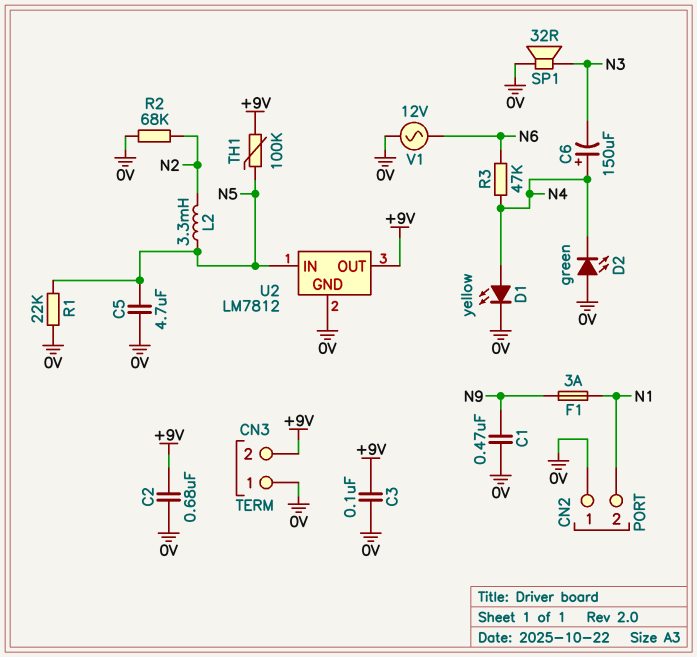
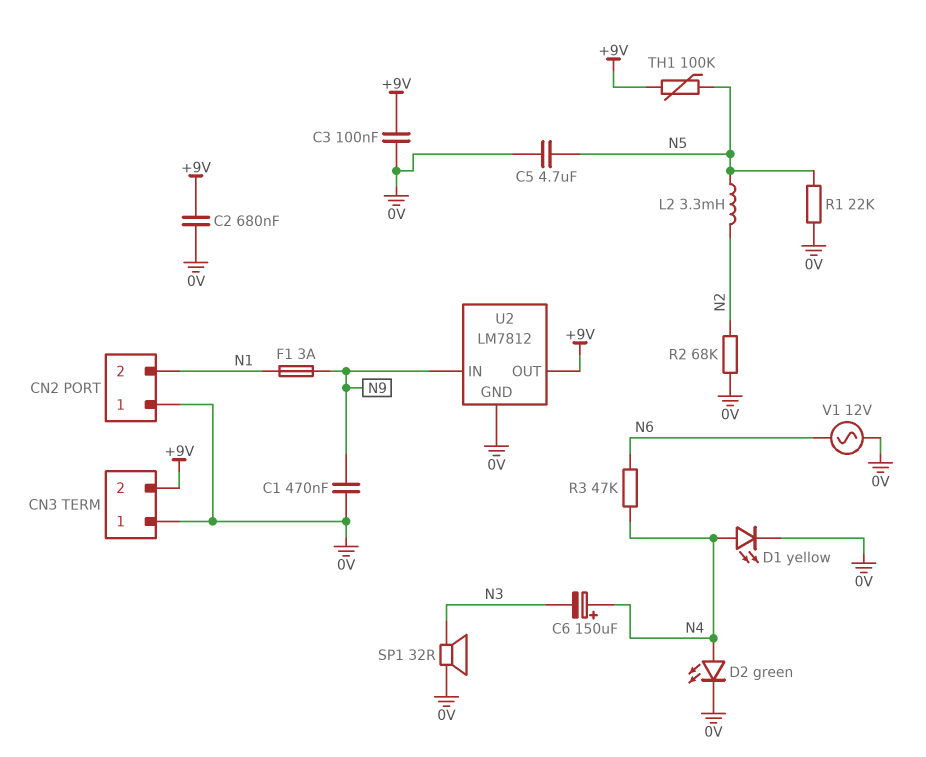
D2: LED green (A 0V, K N4) -> LED green (A N4, K 0V)
U2 pin IN: N5 -> N9

